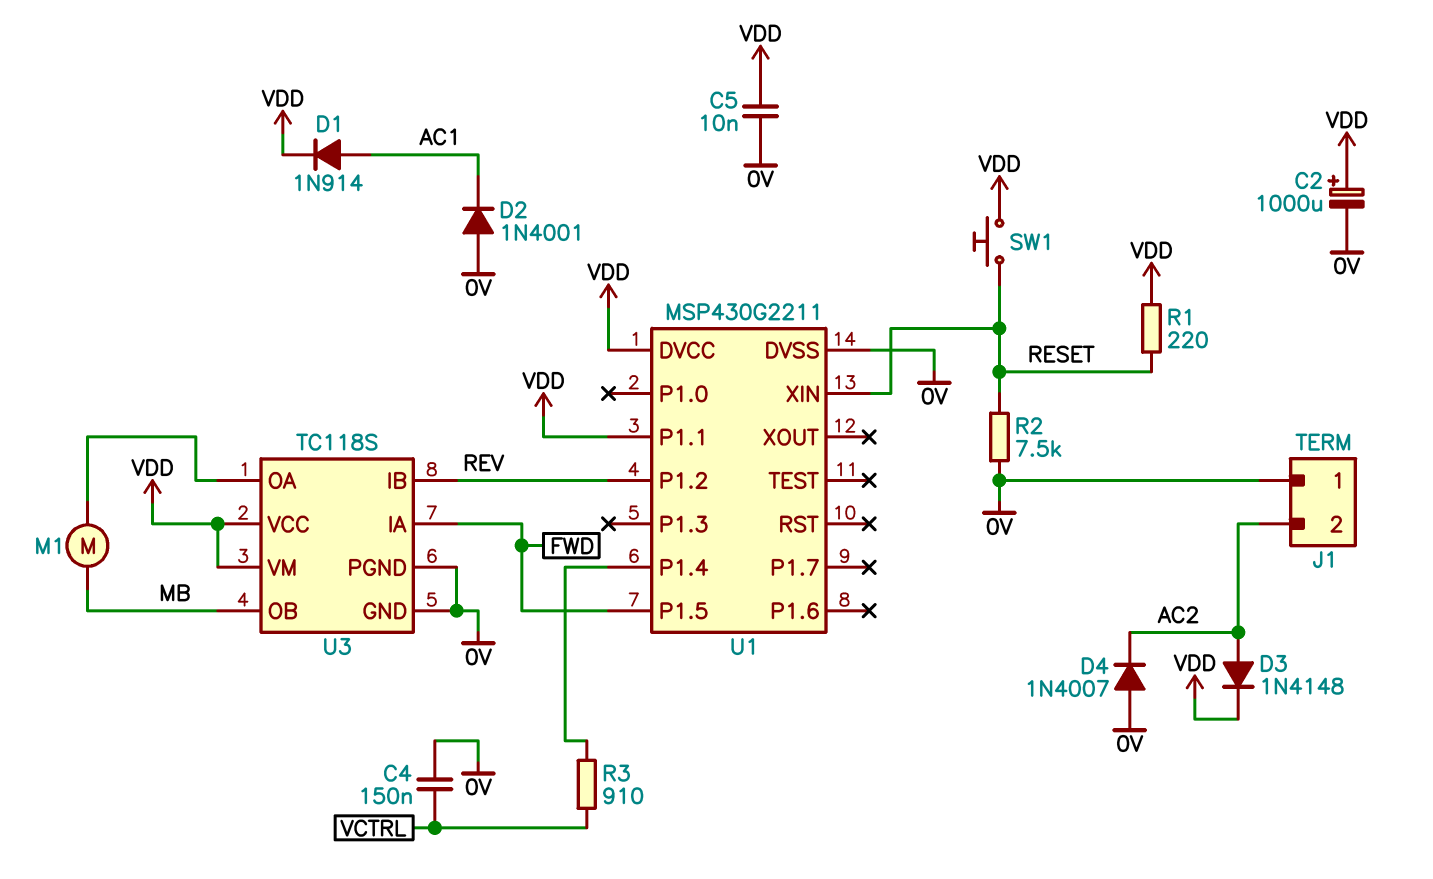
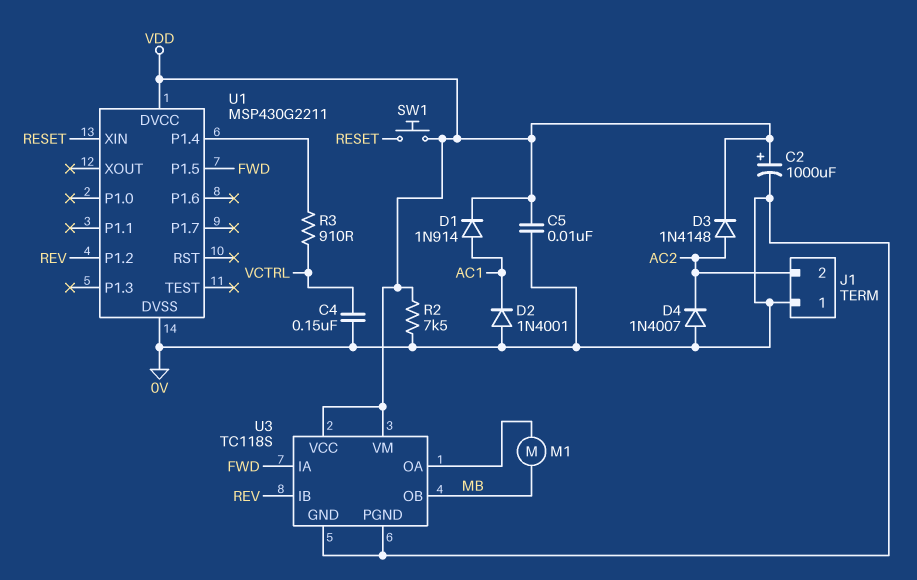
R1: 220 (RESET, VDD) -> none
R2: 7.5k (0V, RESET) -> 7.5k (0V, VDD)
U1 pin P1.1: VDD -> none

